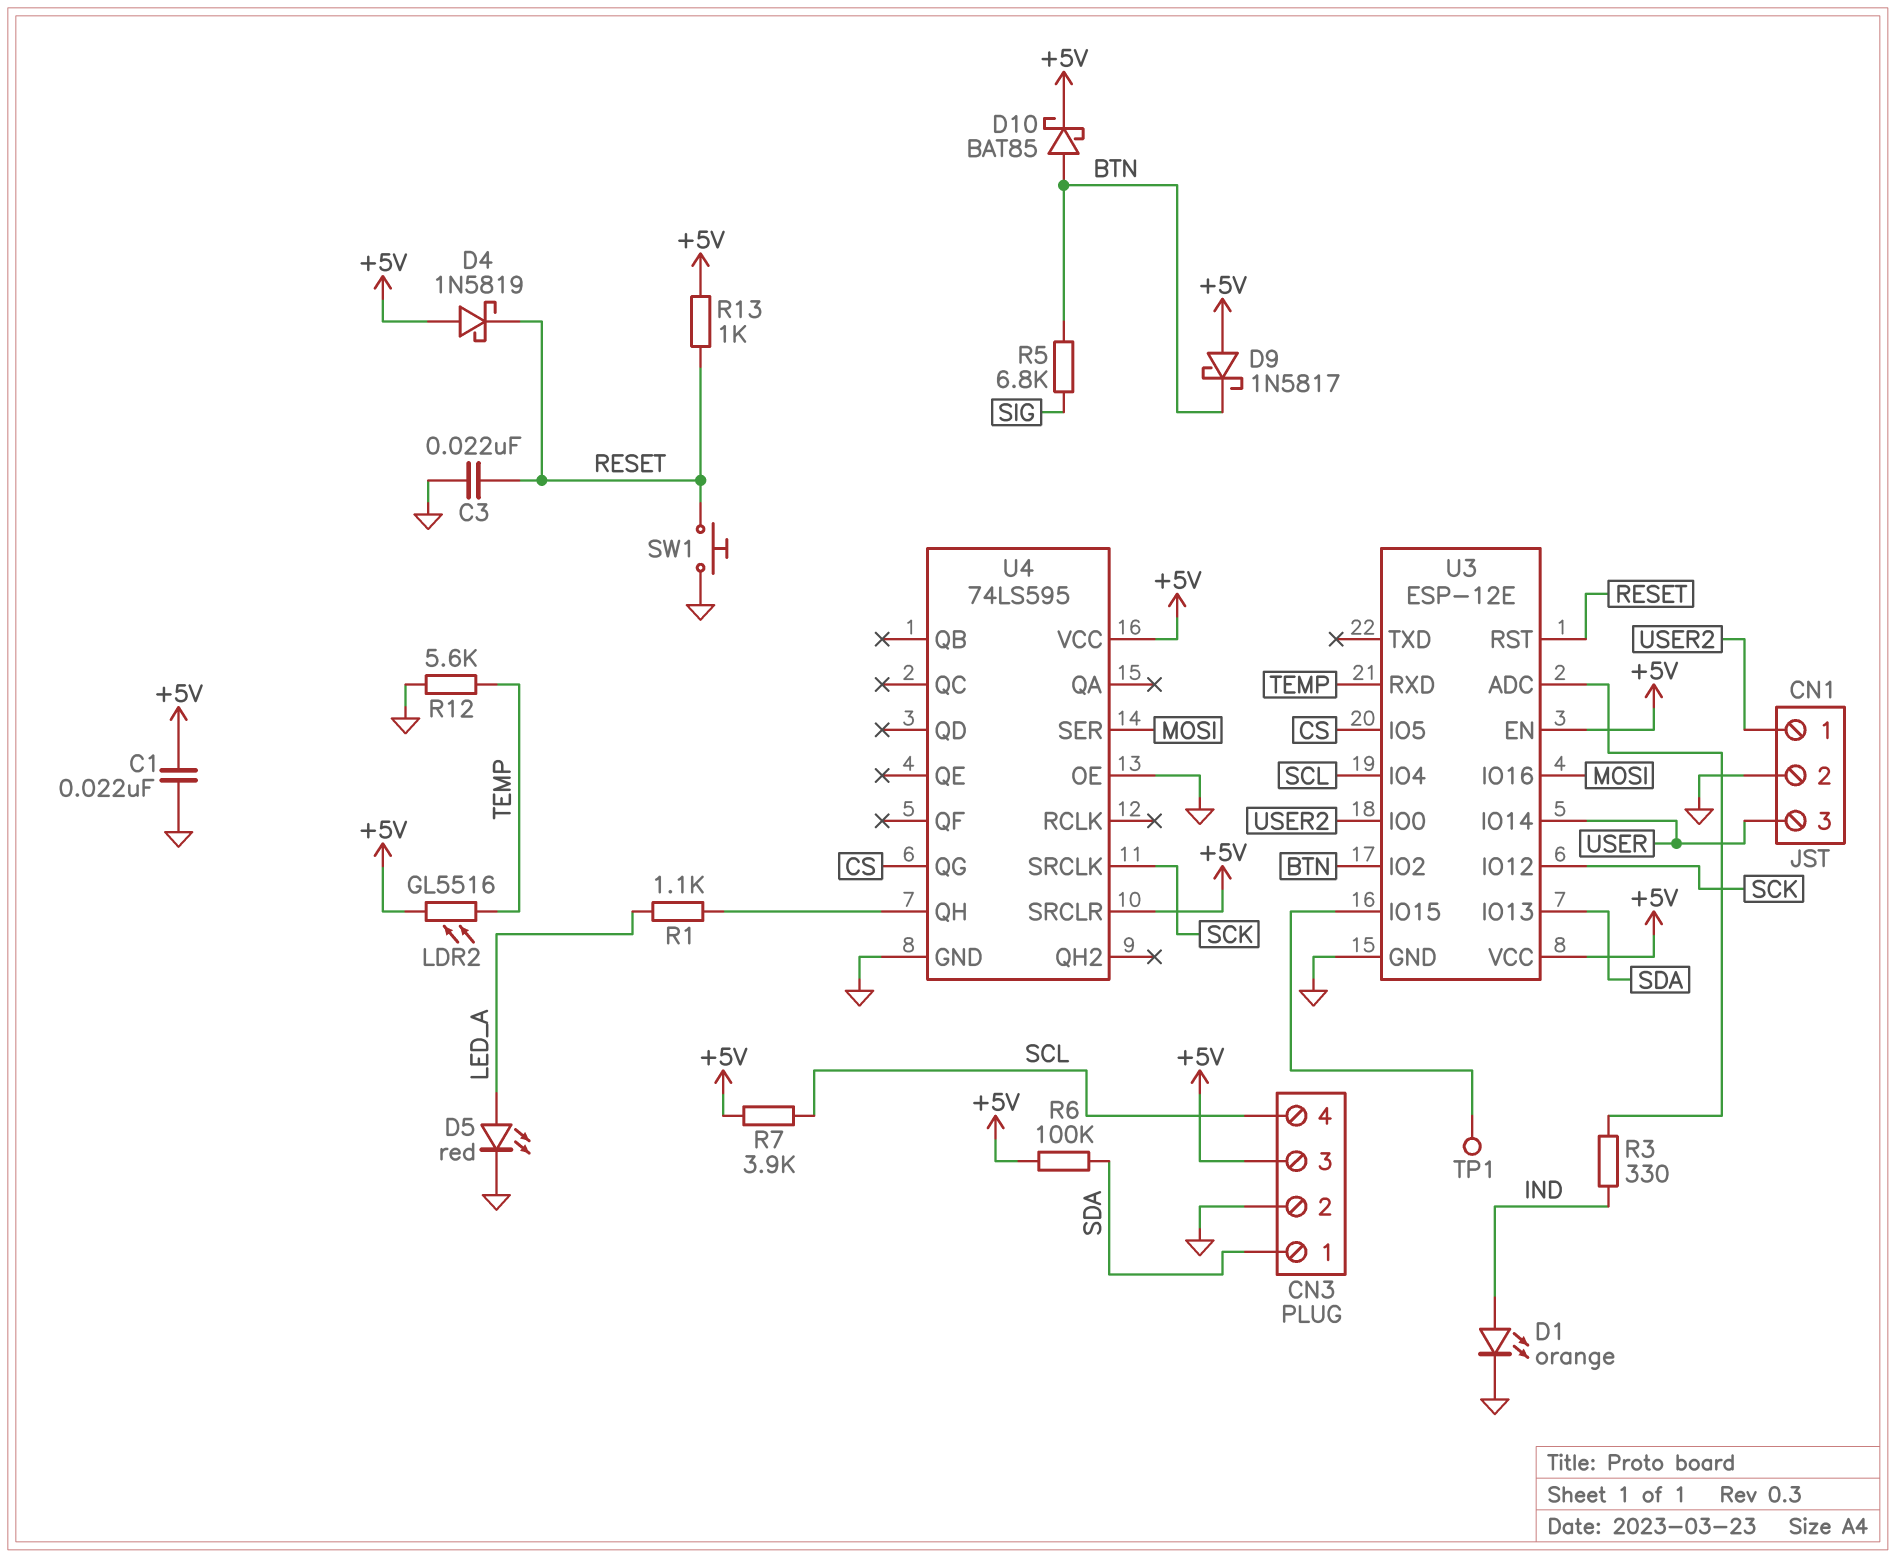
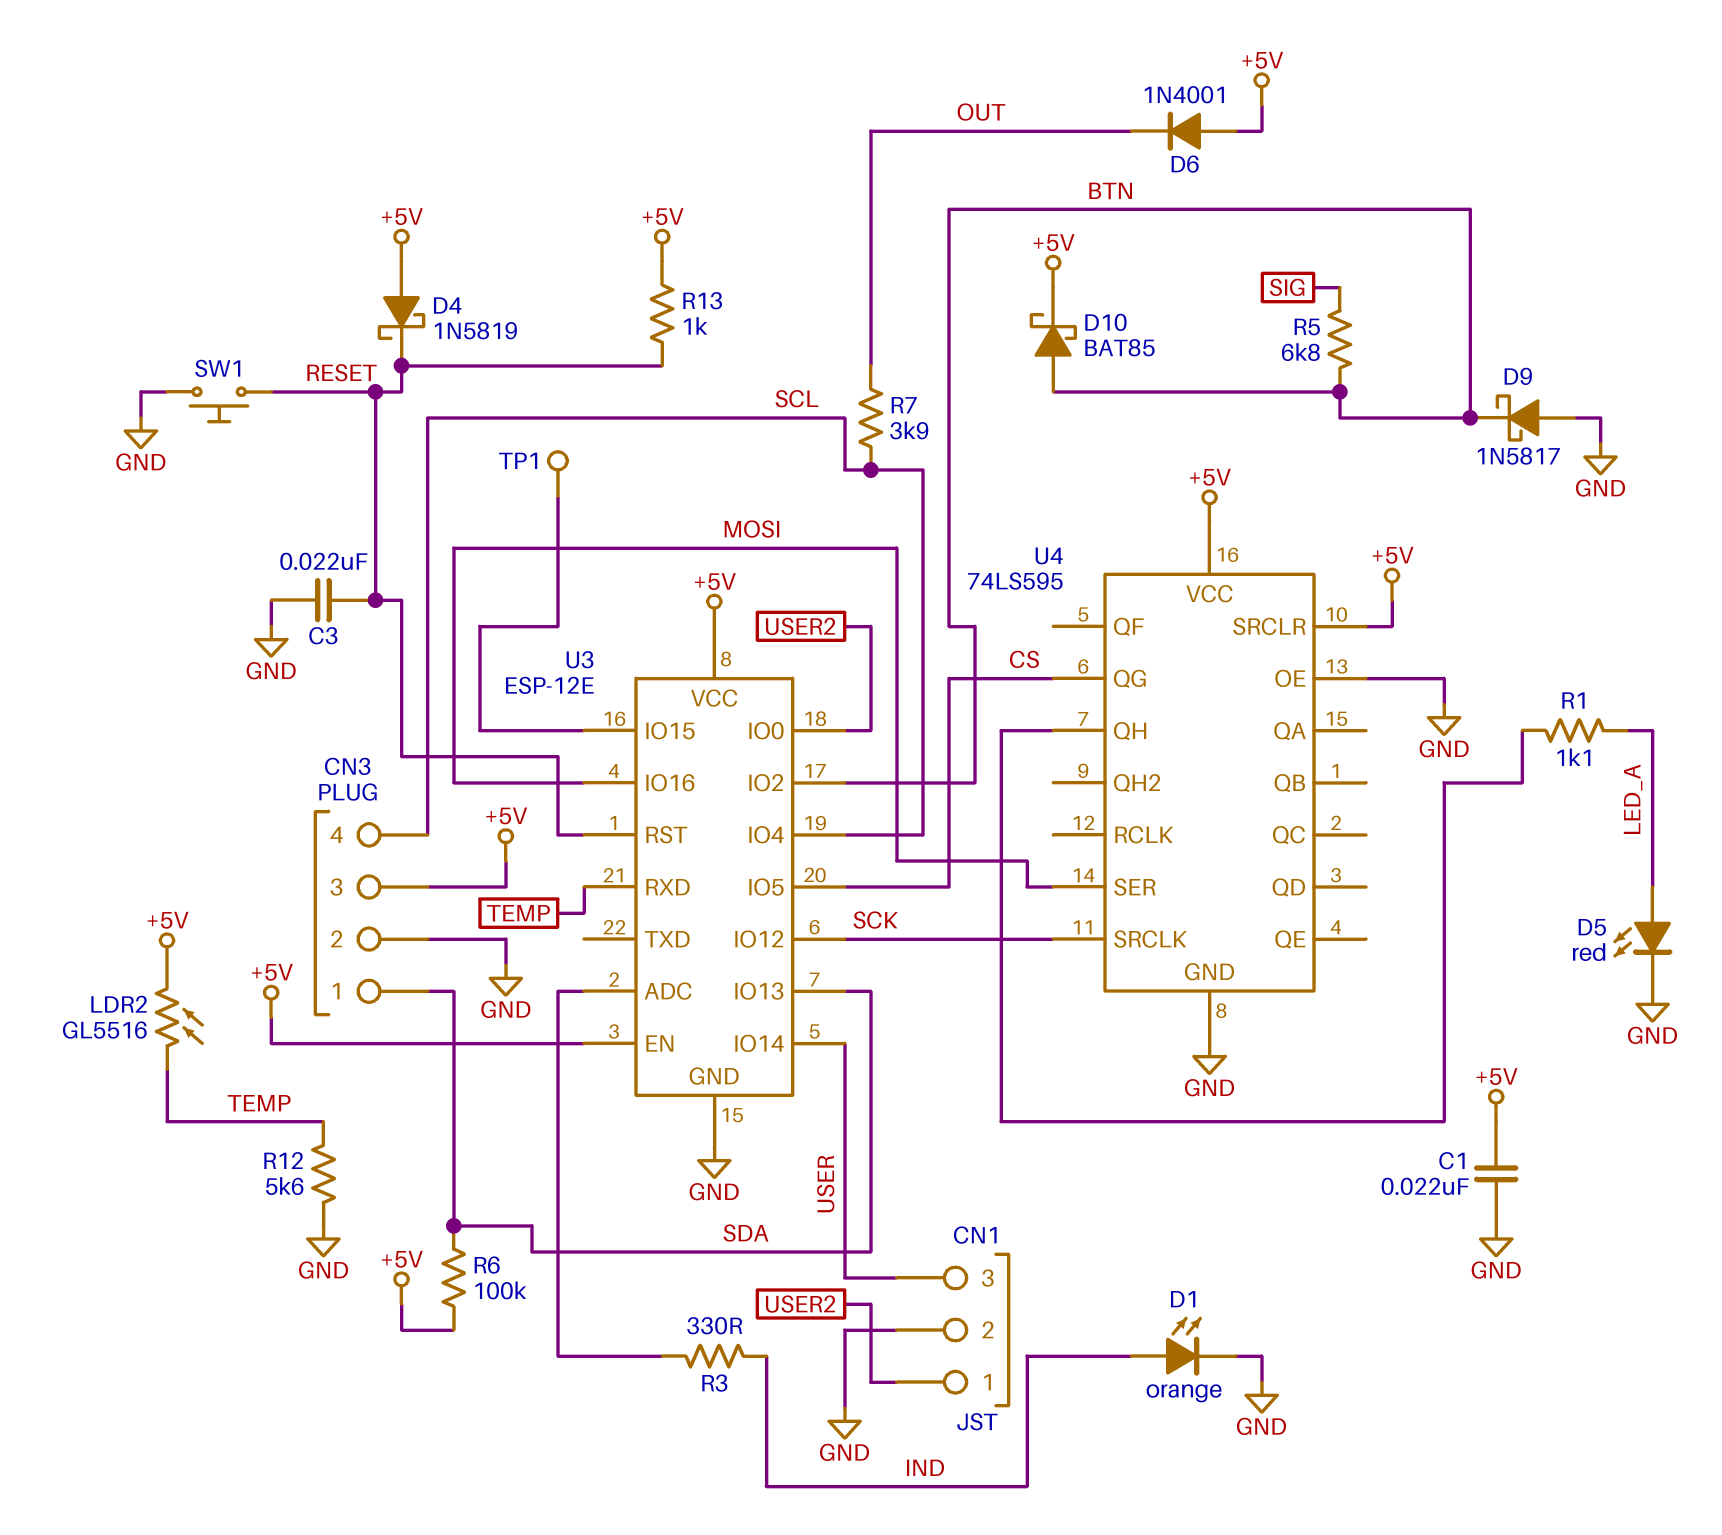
D6: none -> diode 1N4001 (A +5V, K OUT)
D9: schottky 1N5817 (A +5V, K BTN) -> schottky 1N5817 (A GND, K BTN)
R7: 3.9k (+5V, SCL) -> 3.9k (OUT, SCL)

